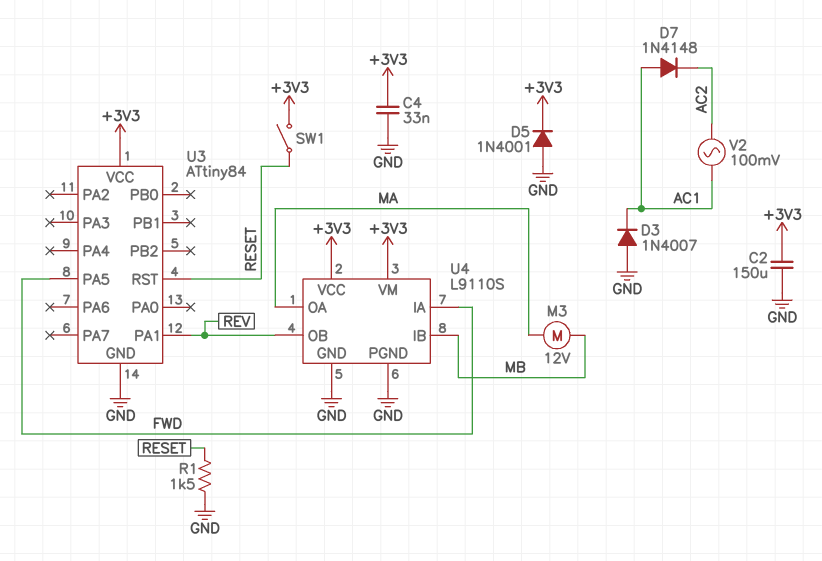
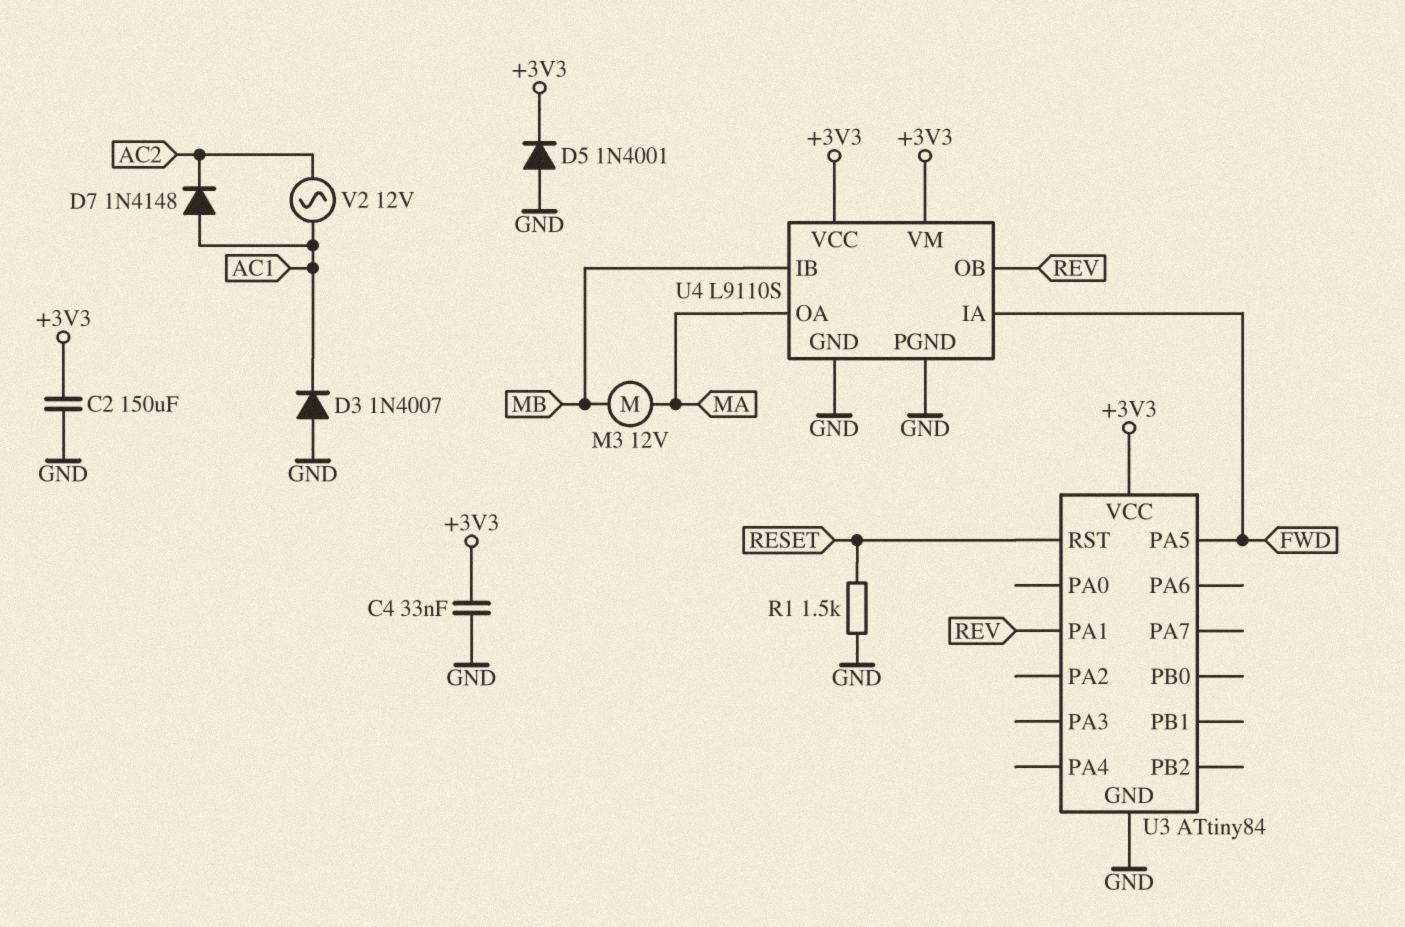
SW1: switch (+3V3, RESET) -> none
V2: AC 100mV (AC1, AC2) -> AC 12V (AC1, AC2)

